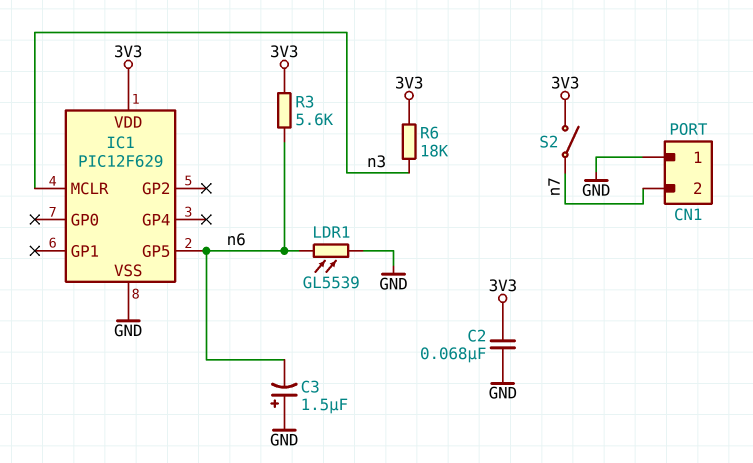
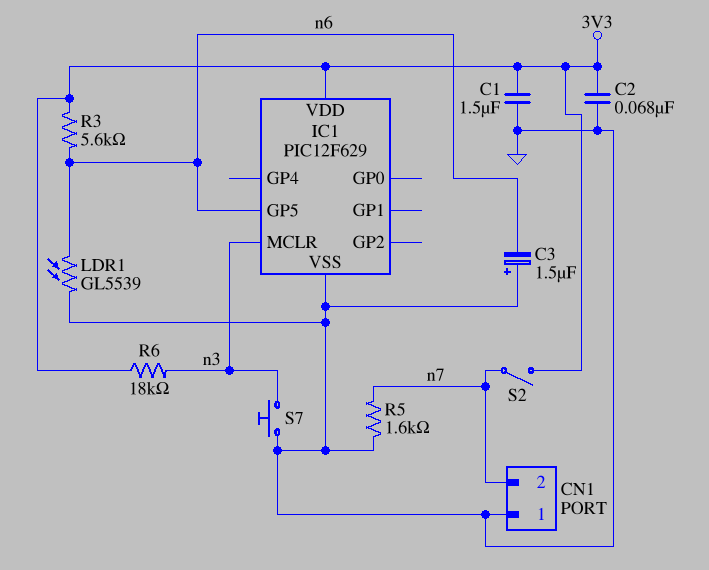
C1: none -> 1.5uF (3V3, GND)
R5: none -> 1.6k (GND, n7)
S7: none -> button (GND, n3)

